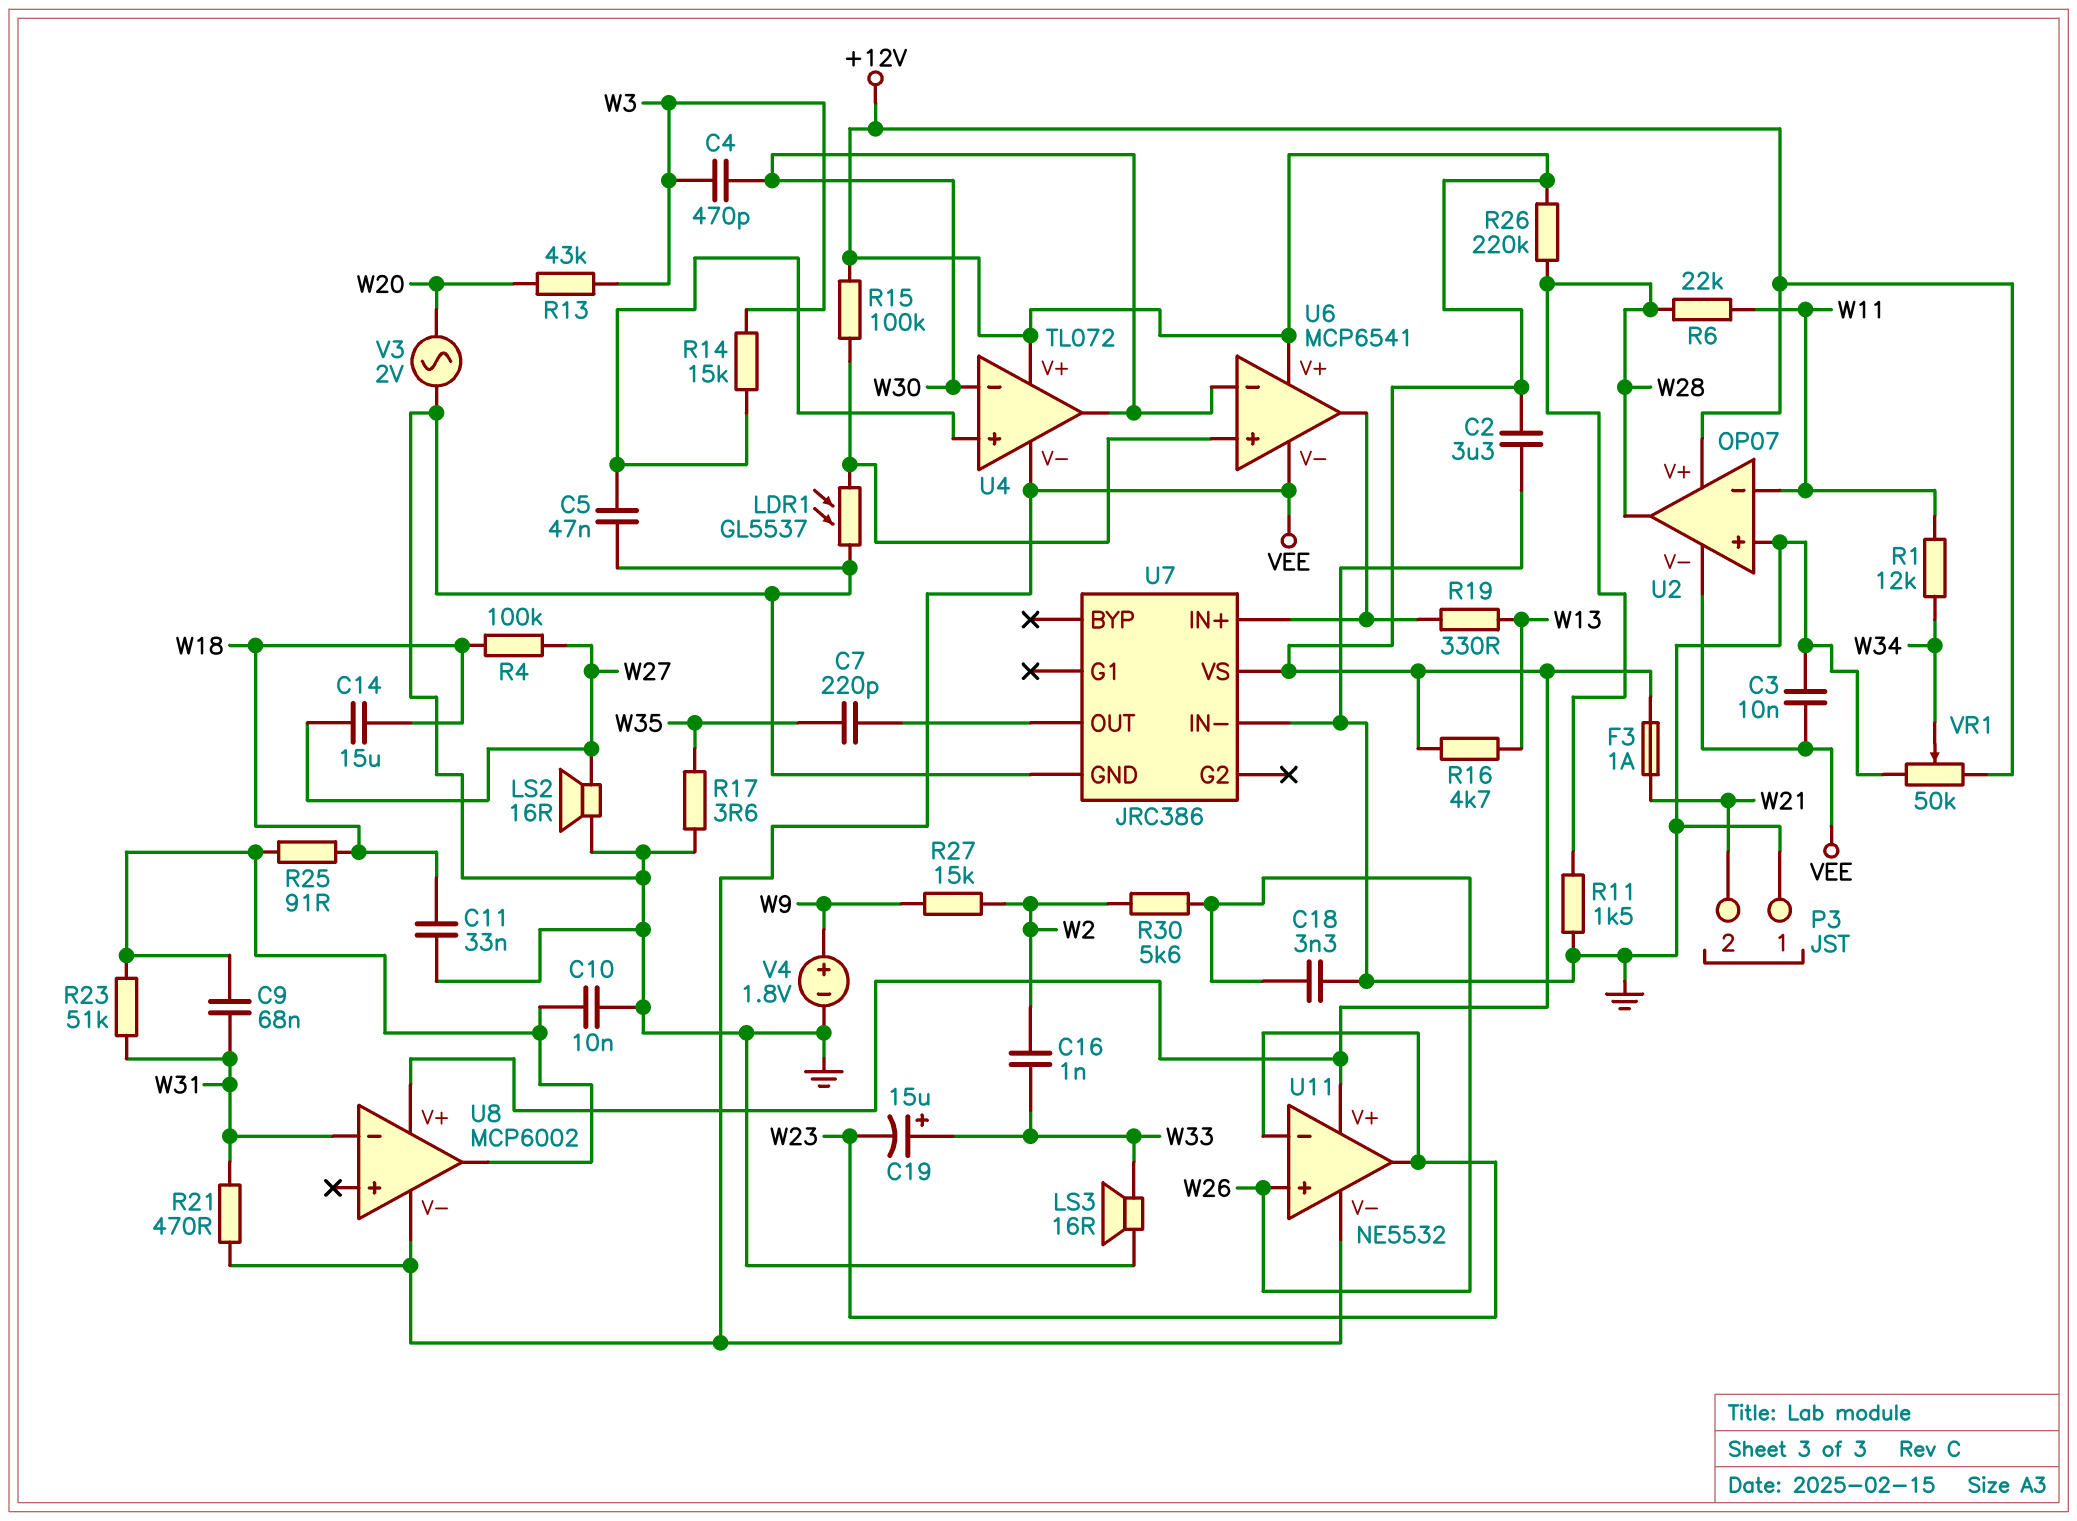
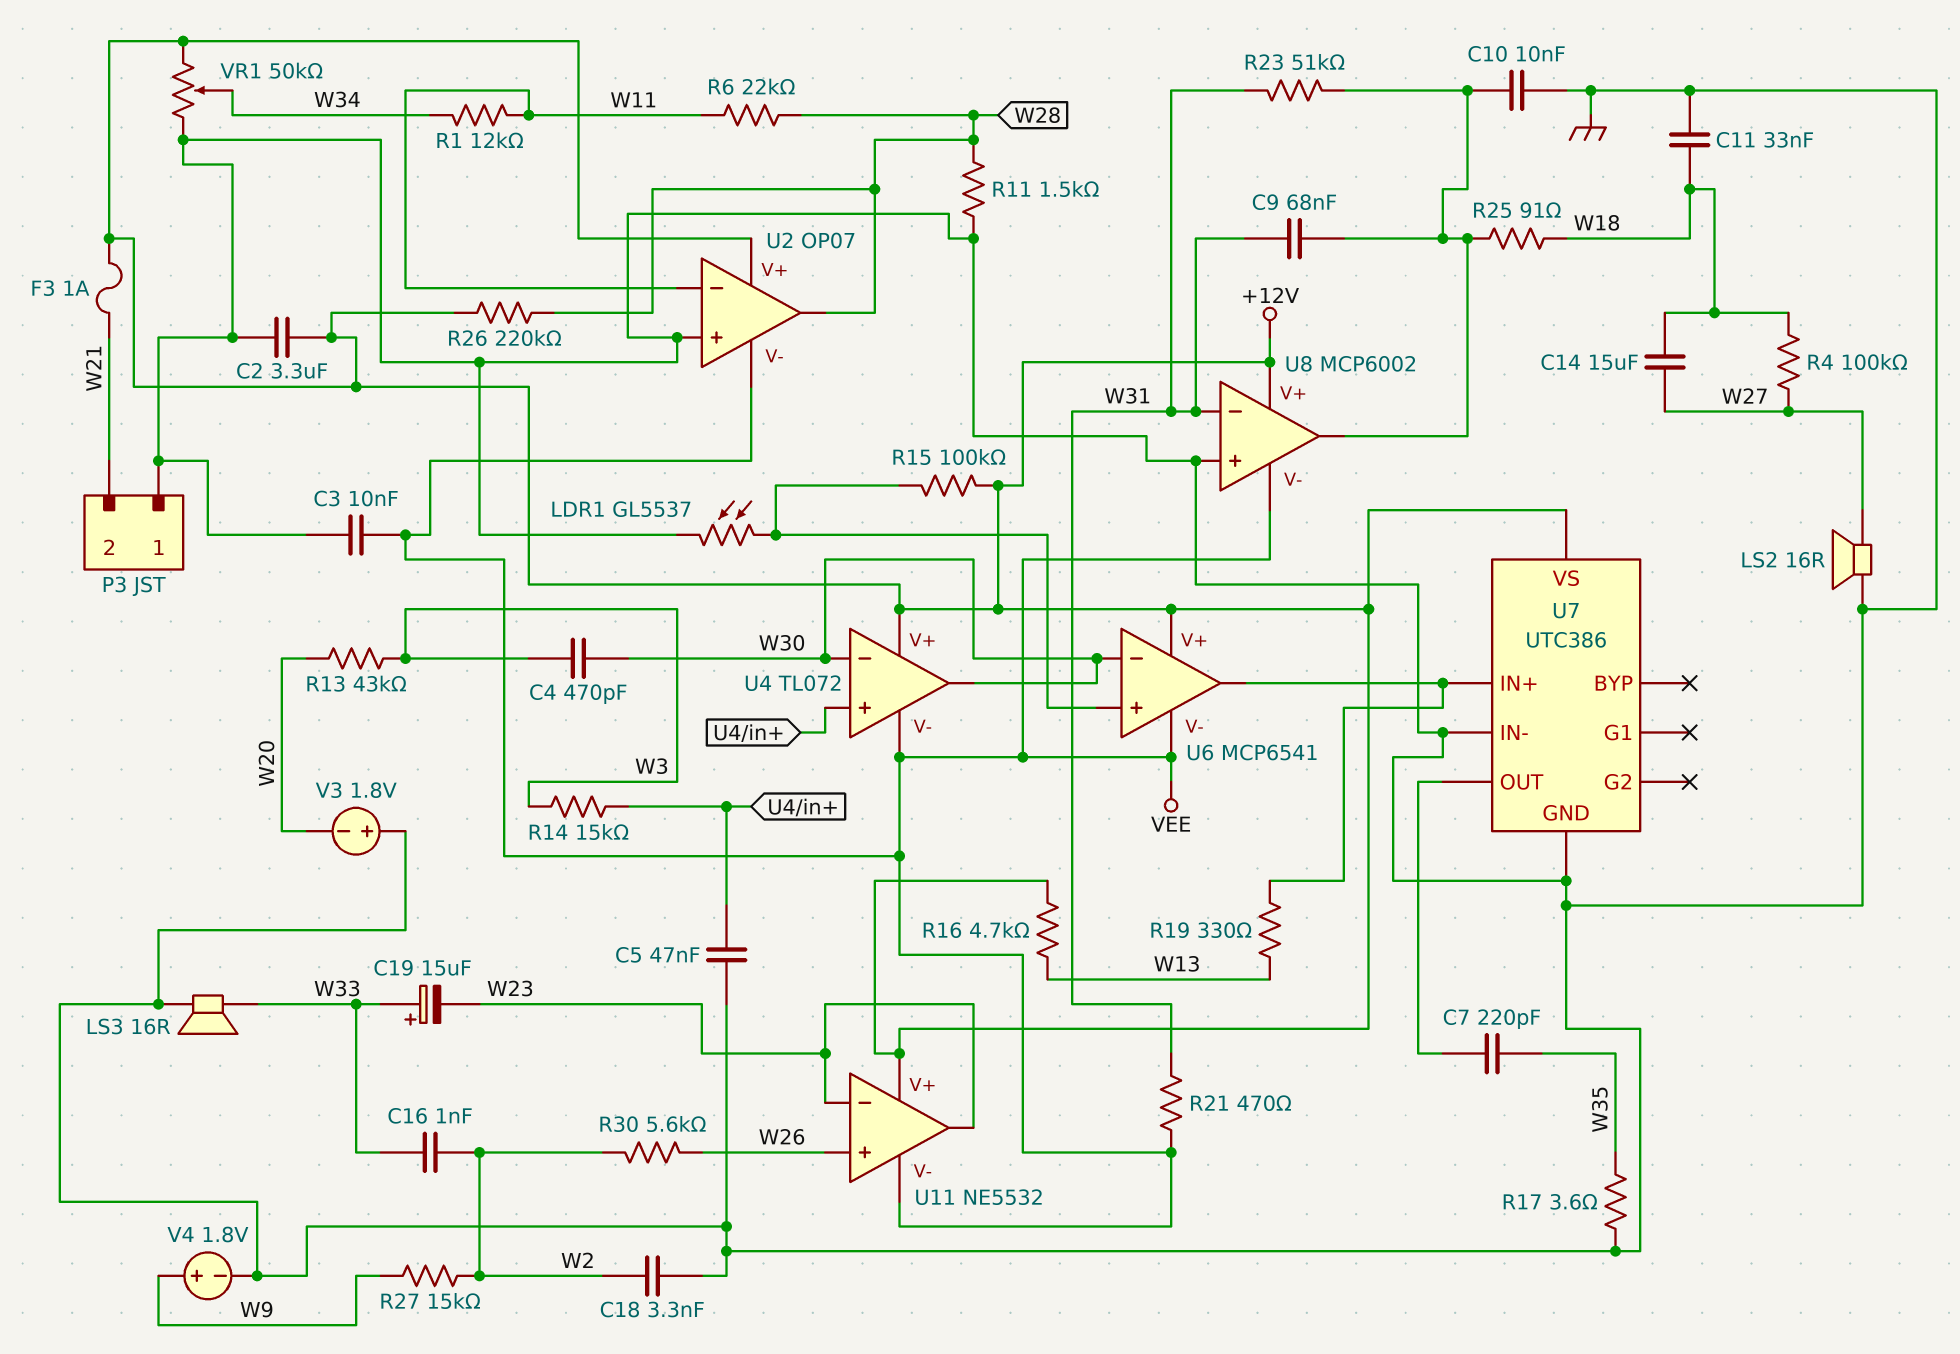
C18: 3.3nF (GND, W26) -> 3.3nF (GND, W2)
U7: JRC386 -> UTC386
U8 pin in+: none -> GND
V3: AC 2V (GND, W20) -> 1.8V (plus GND, minus W20)

